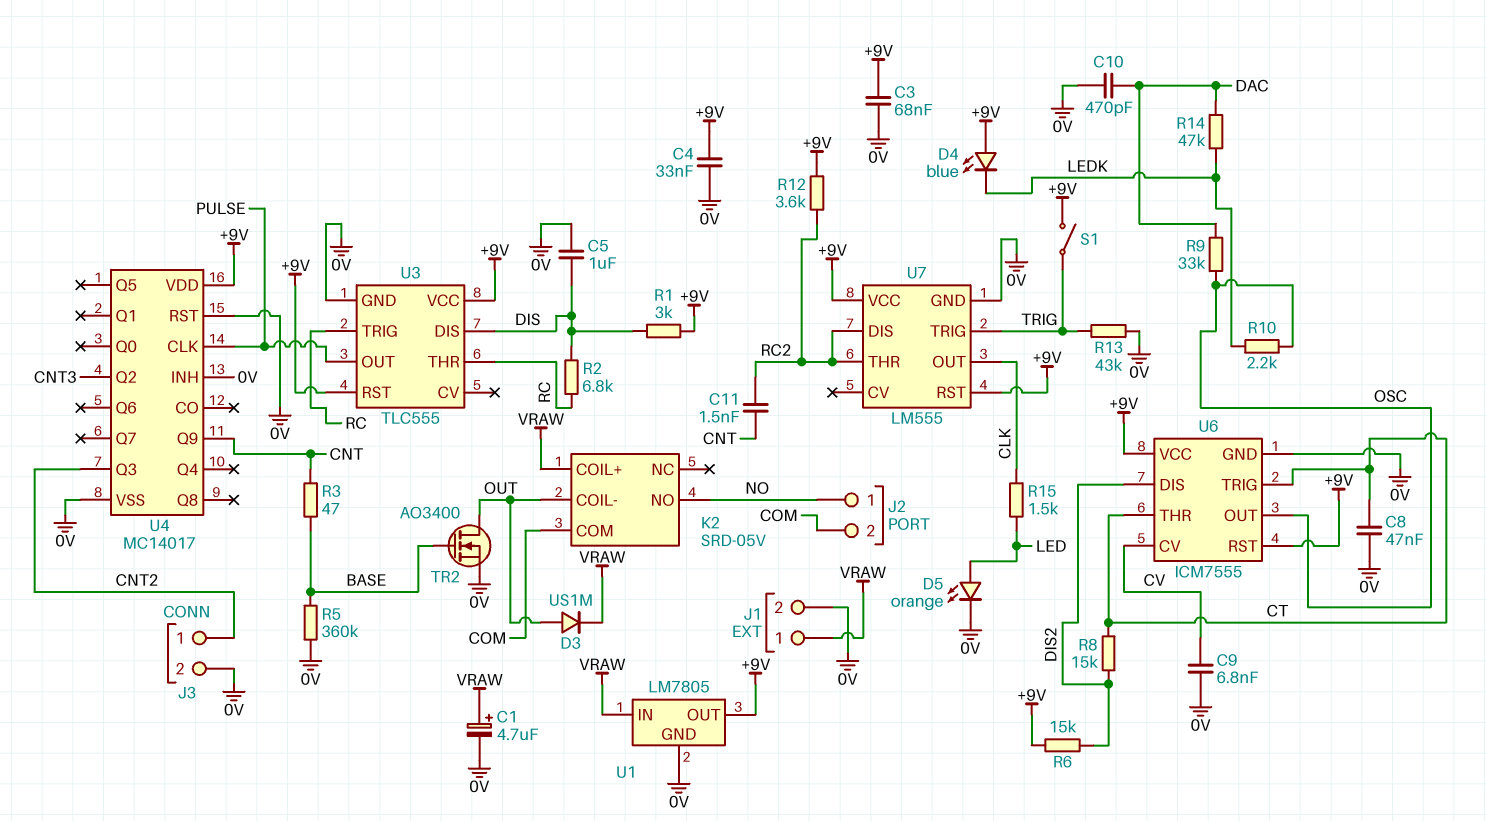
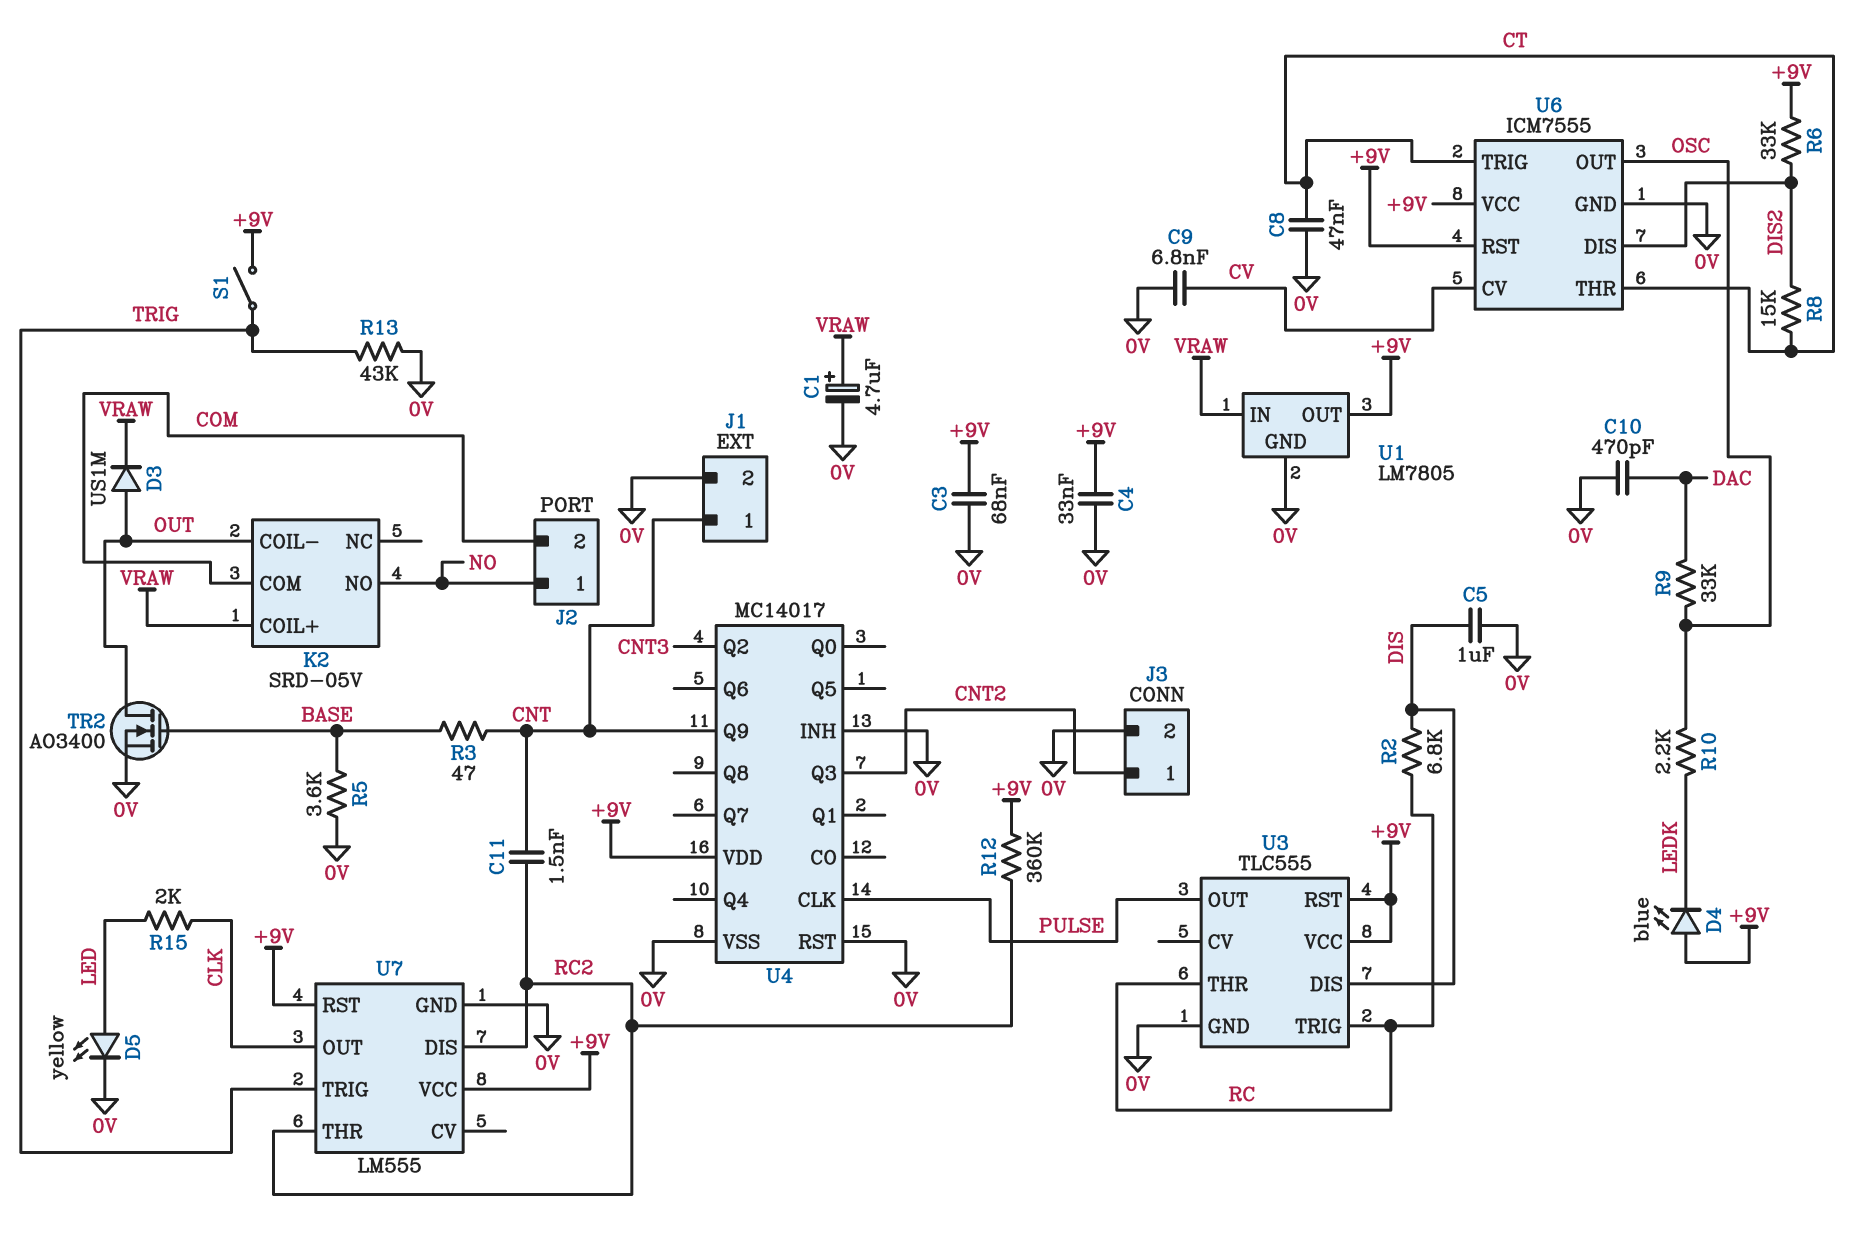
D5: LED orange (A LED, K 0V) -> LED yellow (A LED, K 0V)
J1 pin 1: VRAW -> CNT
R1: 3k (+9V, DIS) -> none
R5: 360k (0V, BASE) -> 3.6k (0V, BASE)
R6: 15k (+9V, DIS2) -> 33k (+9V, DIS2)
R12: 3.6k (+9V, RC2) -> 360k (+9V, RC2)
R14: 47k (DAC, LEDK) -> none
R15: 1.5k (CLK, LED) -> 2k (CLK, LED)

